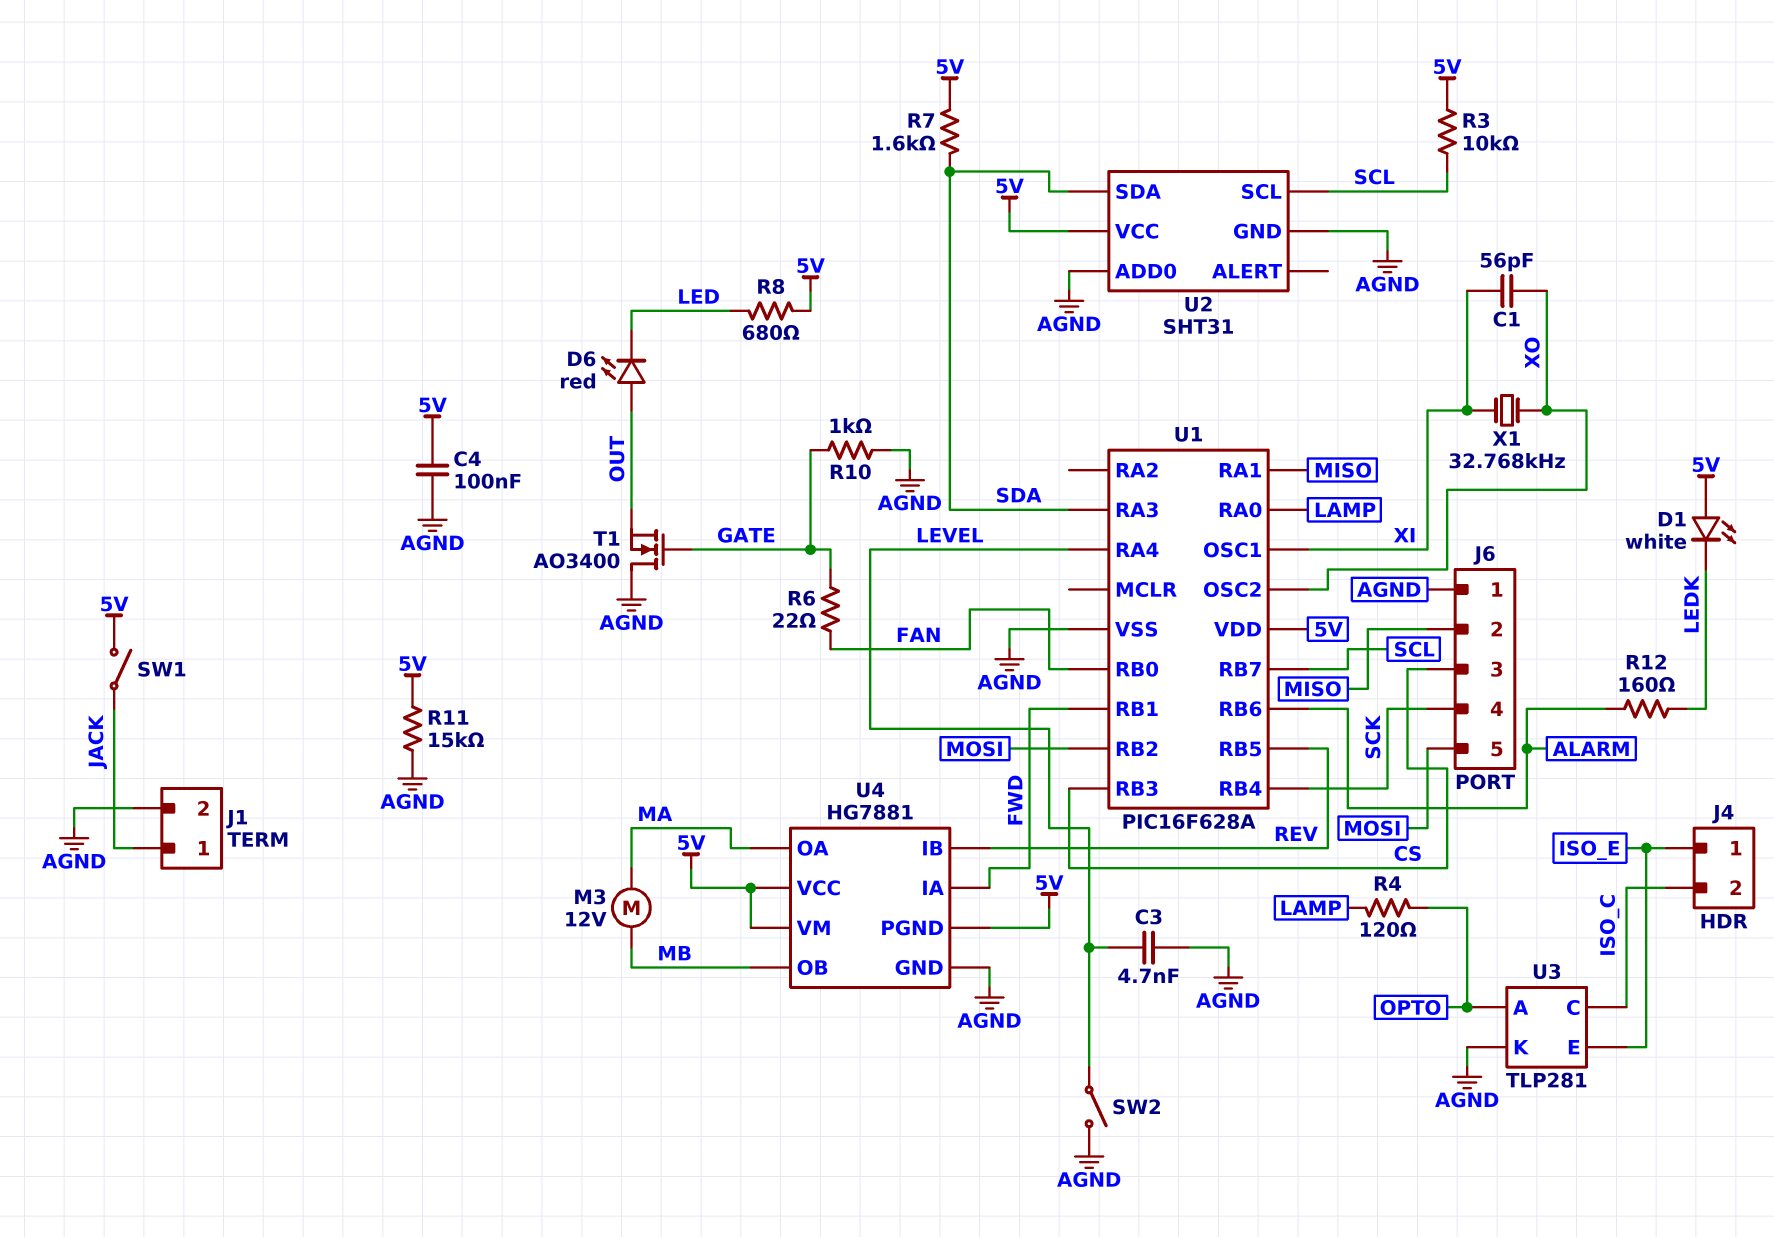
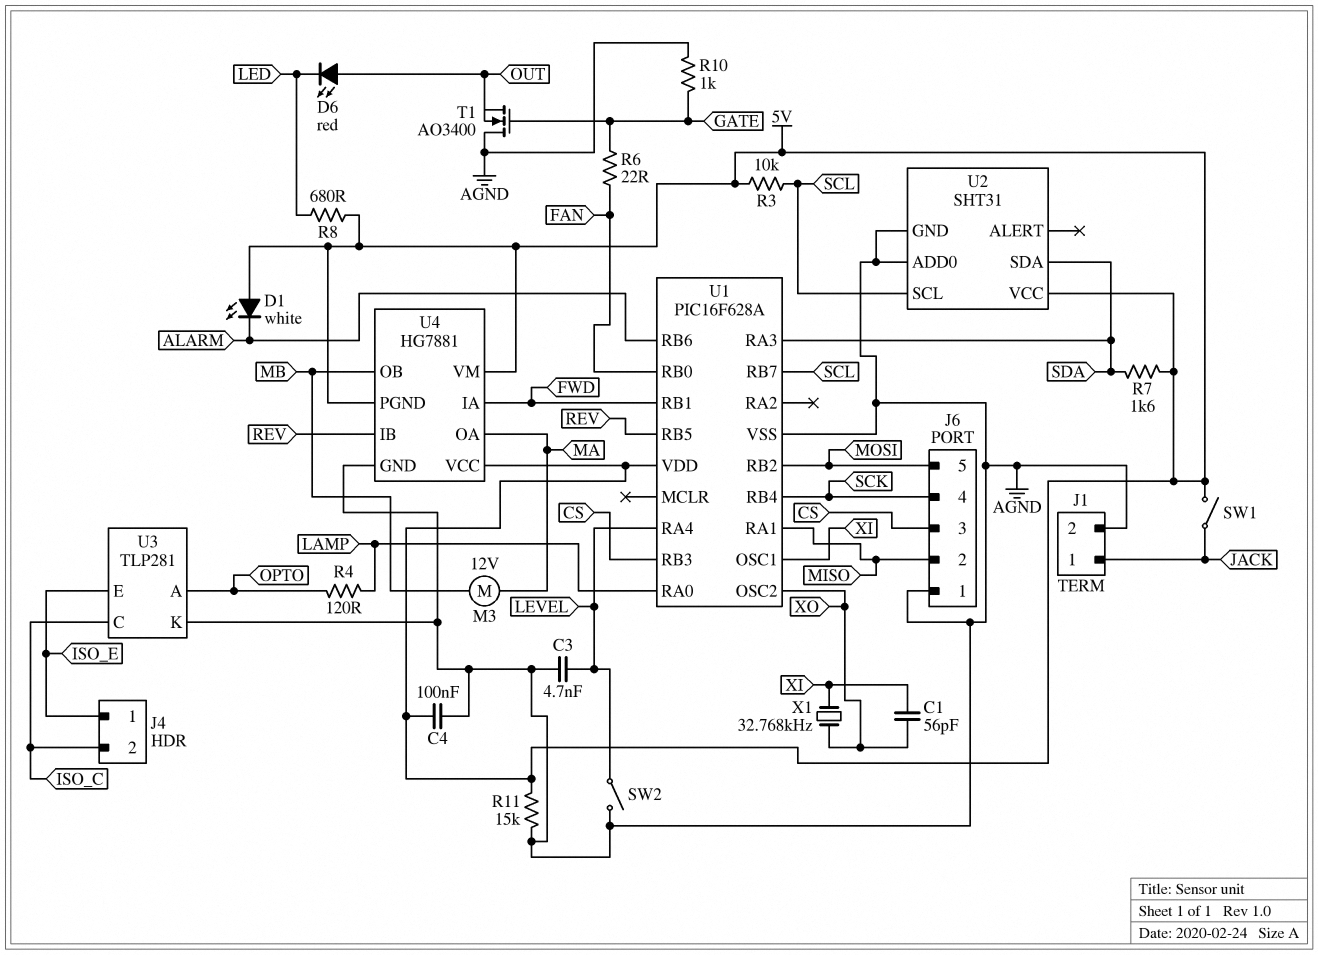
D1: LED white (A 5V, K LEDK) -> LED white (A 5V, K ALARM)
R12: 160 (ALARM, LEDK) -> none

